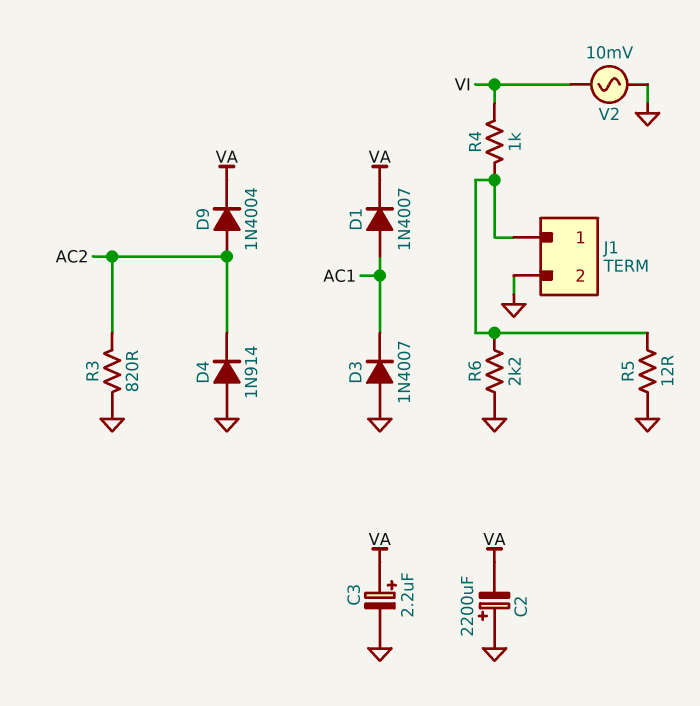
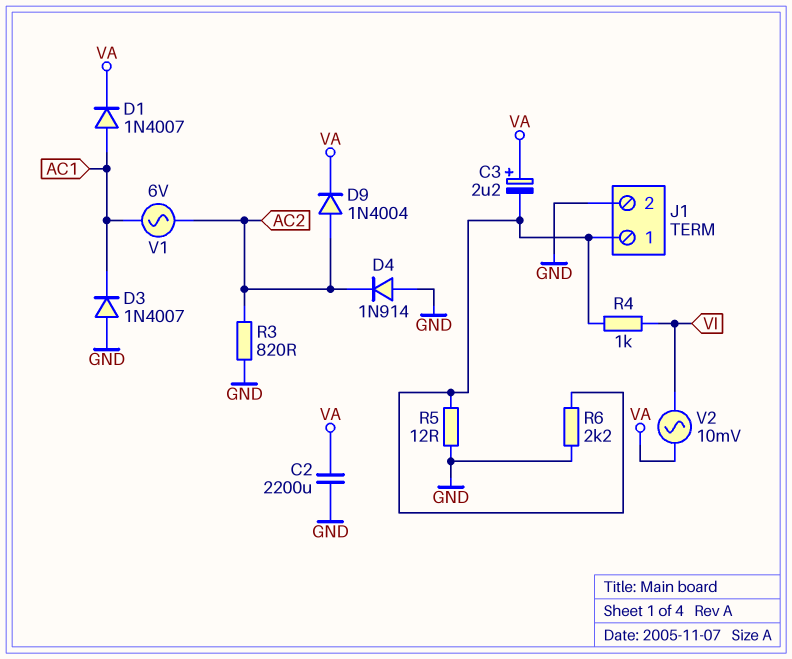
C2: 2200uF (plus GND, minus VA) -> 2200uF (GND, VA)
C3: 2.2uF (plus VA, minus GND) -> 2.2uF (plus VA, minus J1/1)
V1: none -> AC 6V (AC1, AC2)
V2: AC 10mV (GND, VI) -> AC 10mV (VA, VI)

